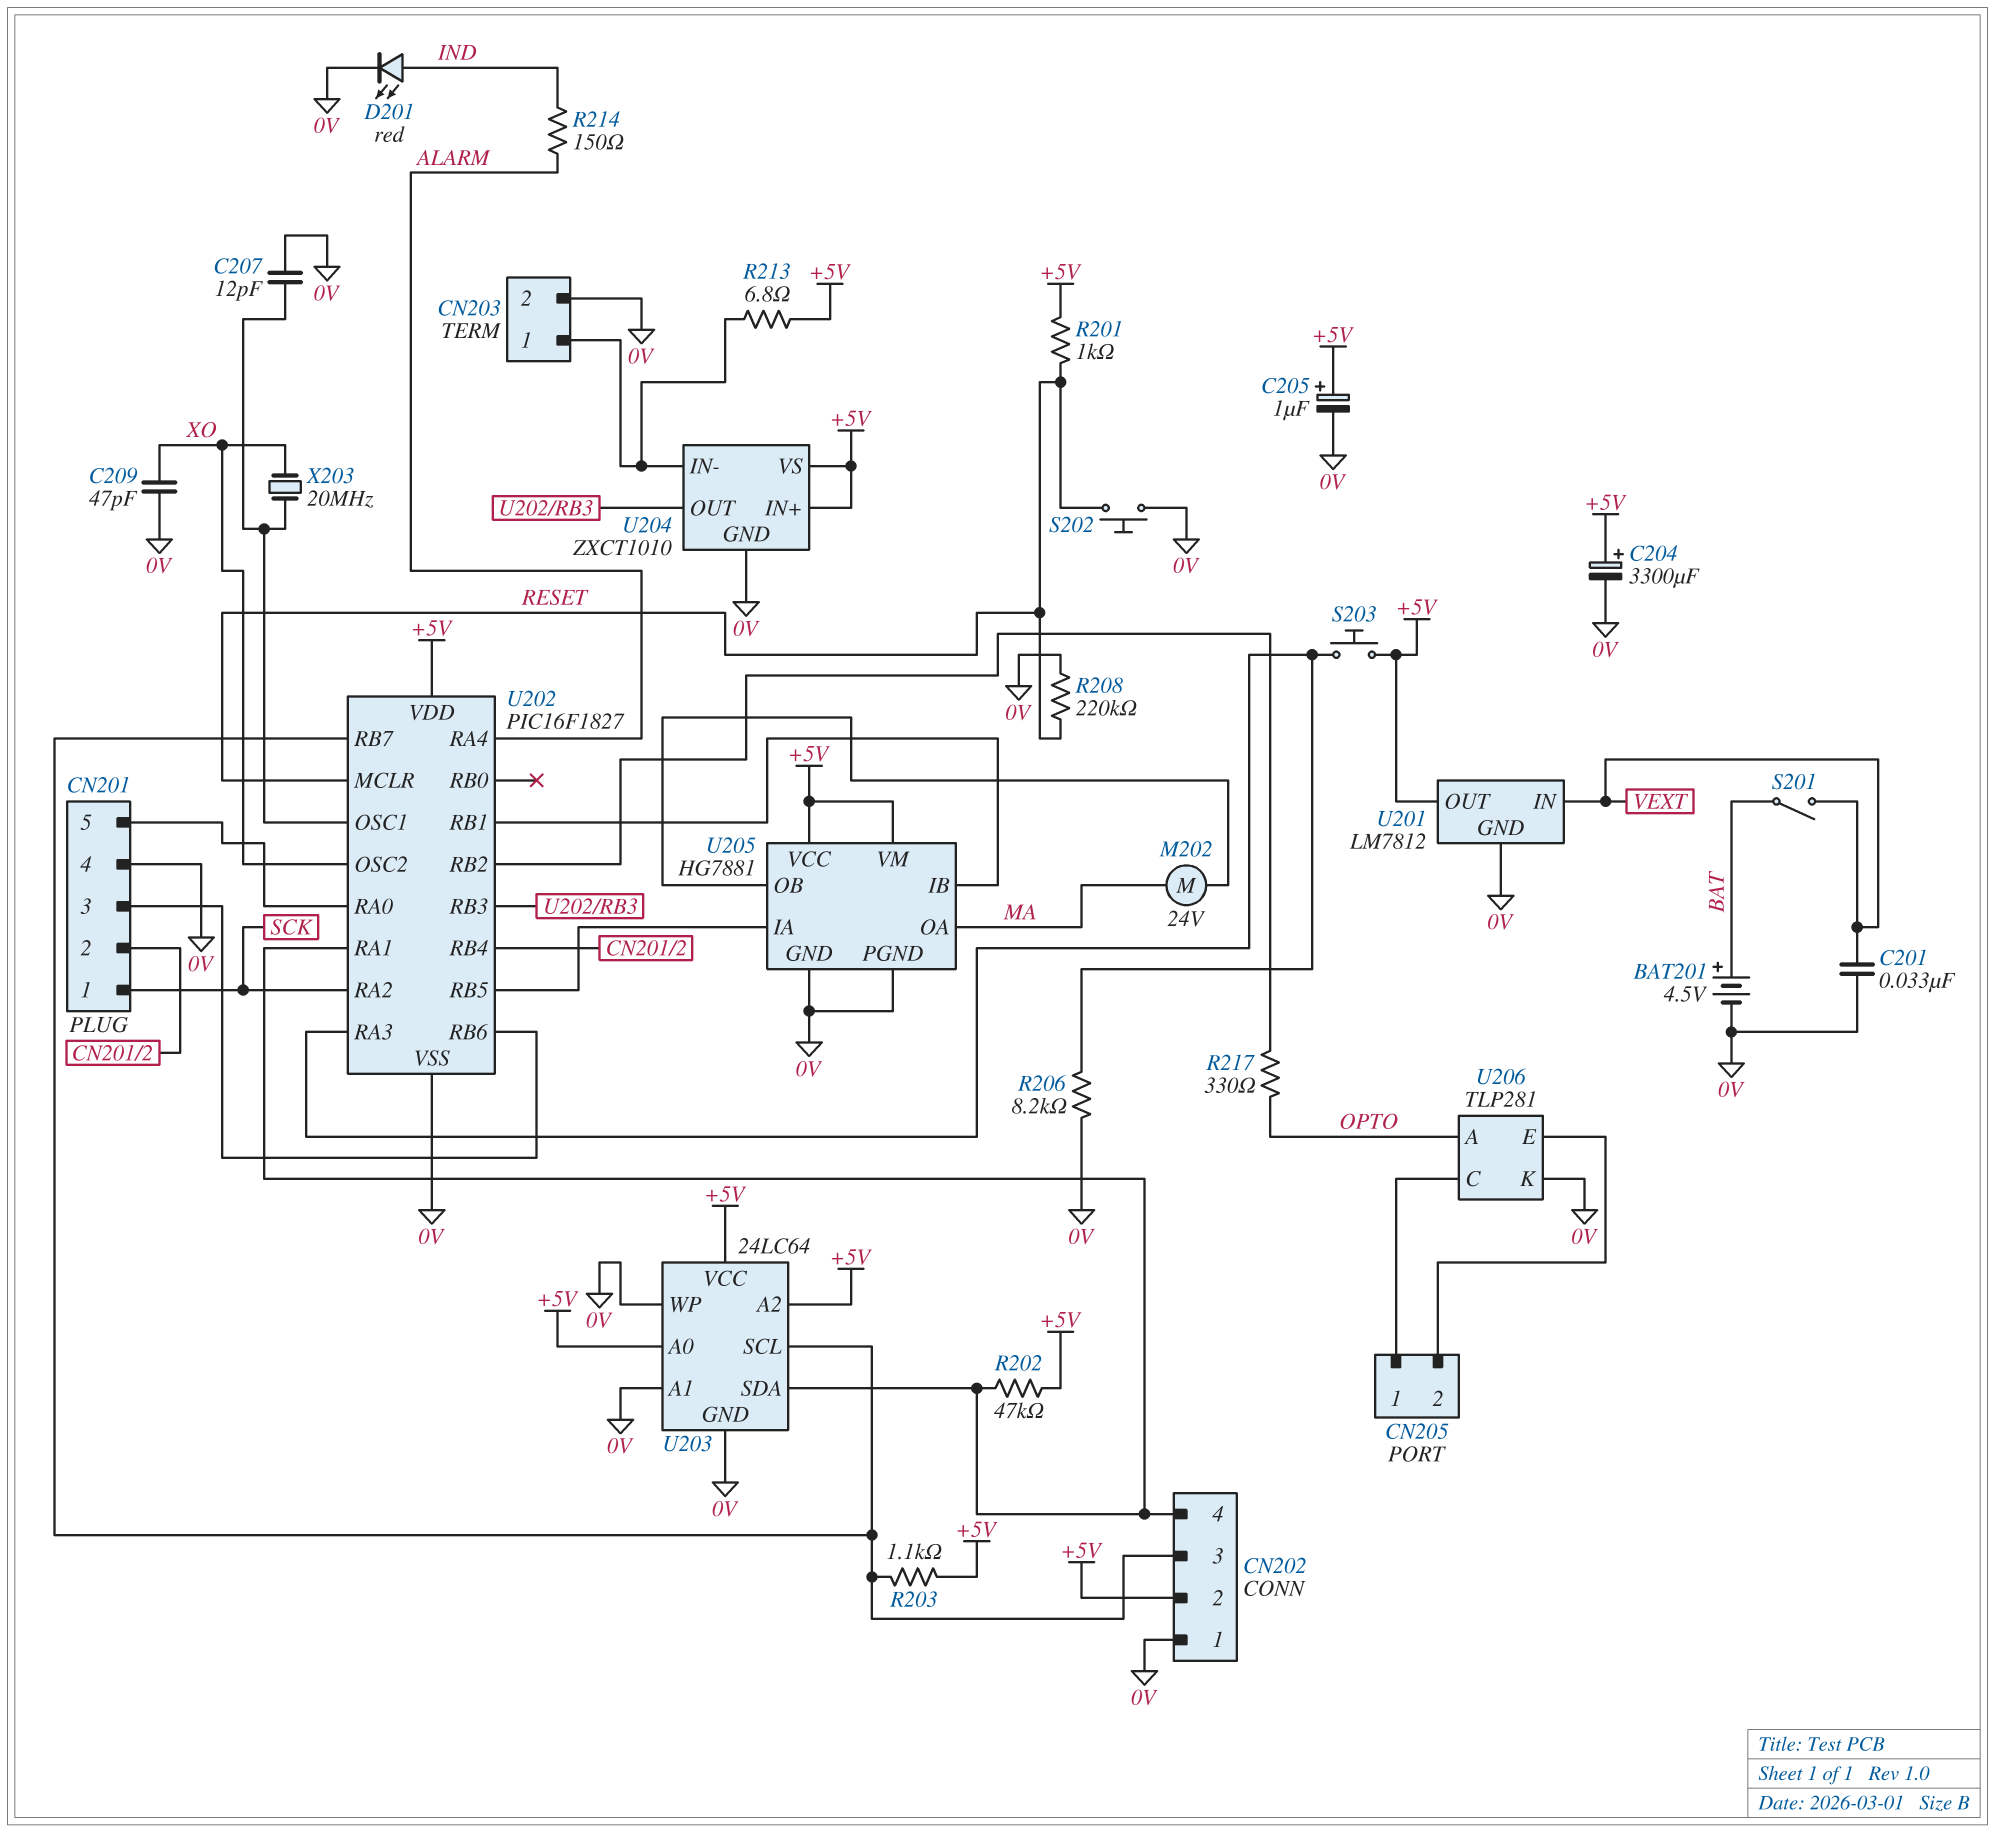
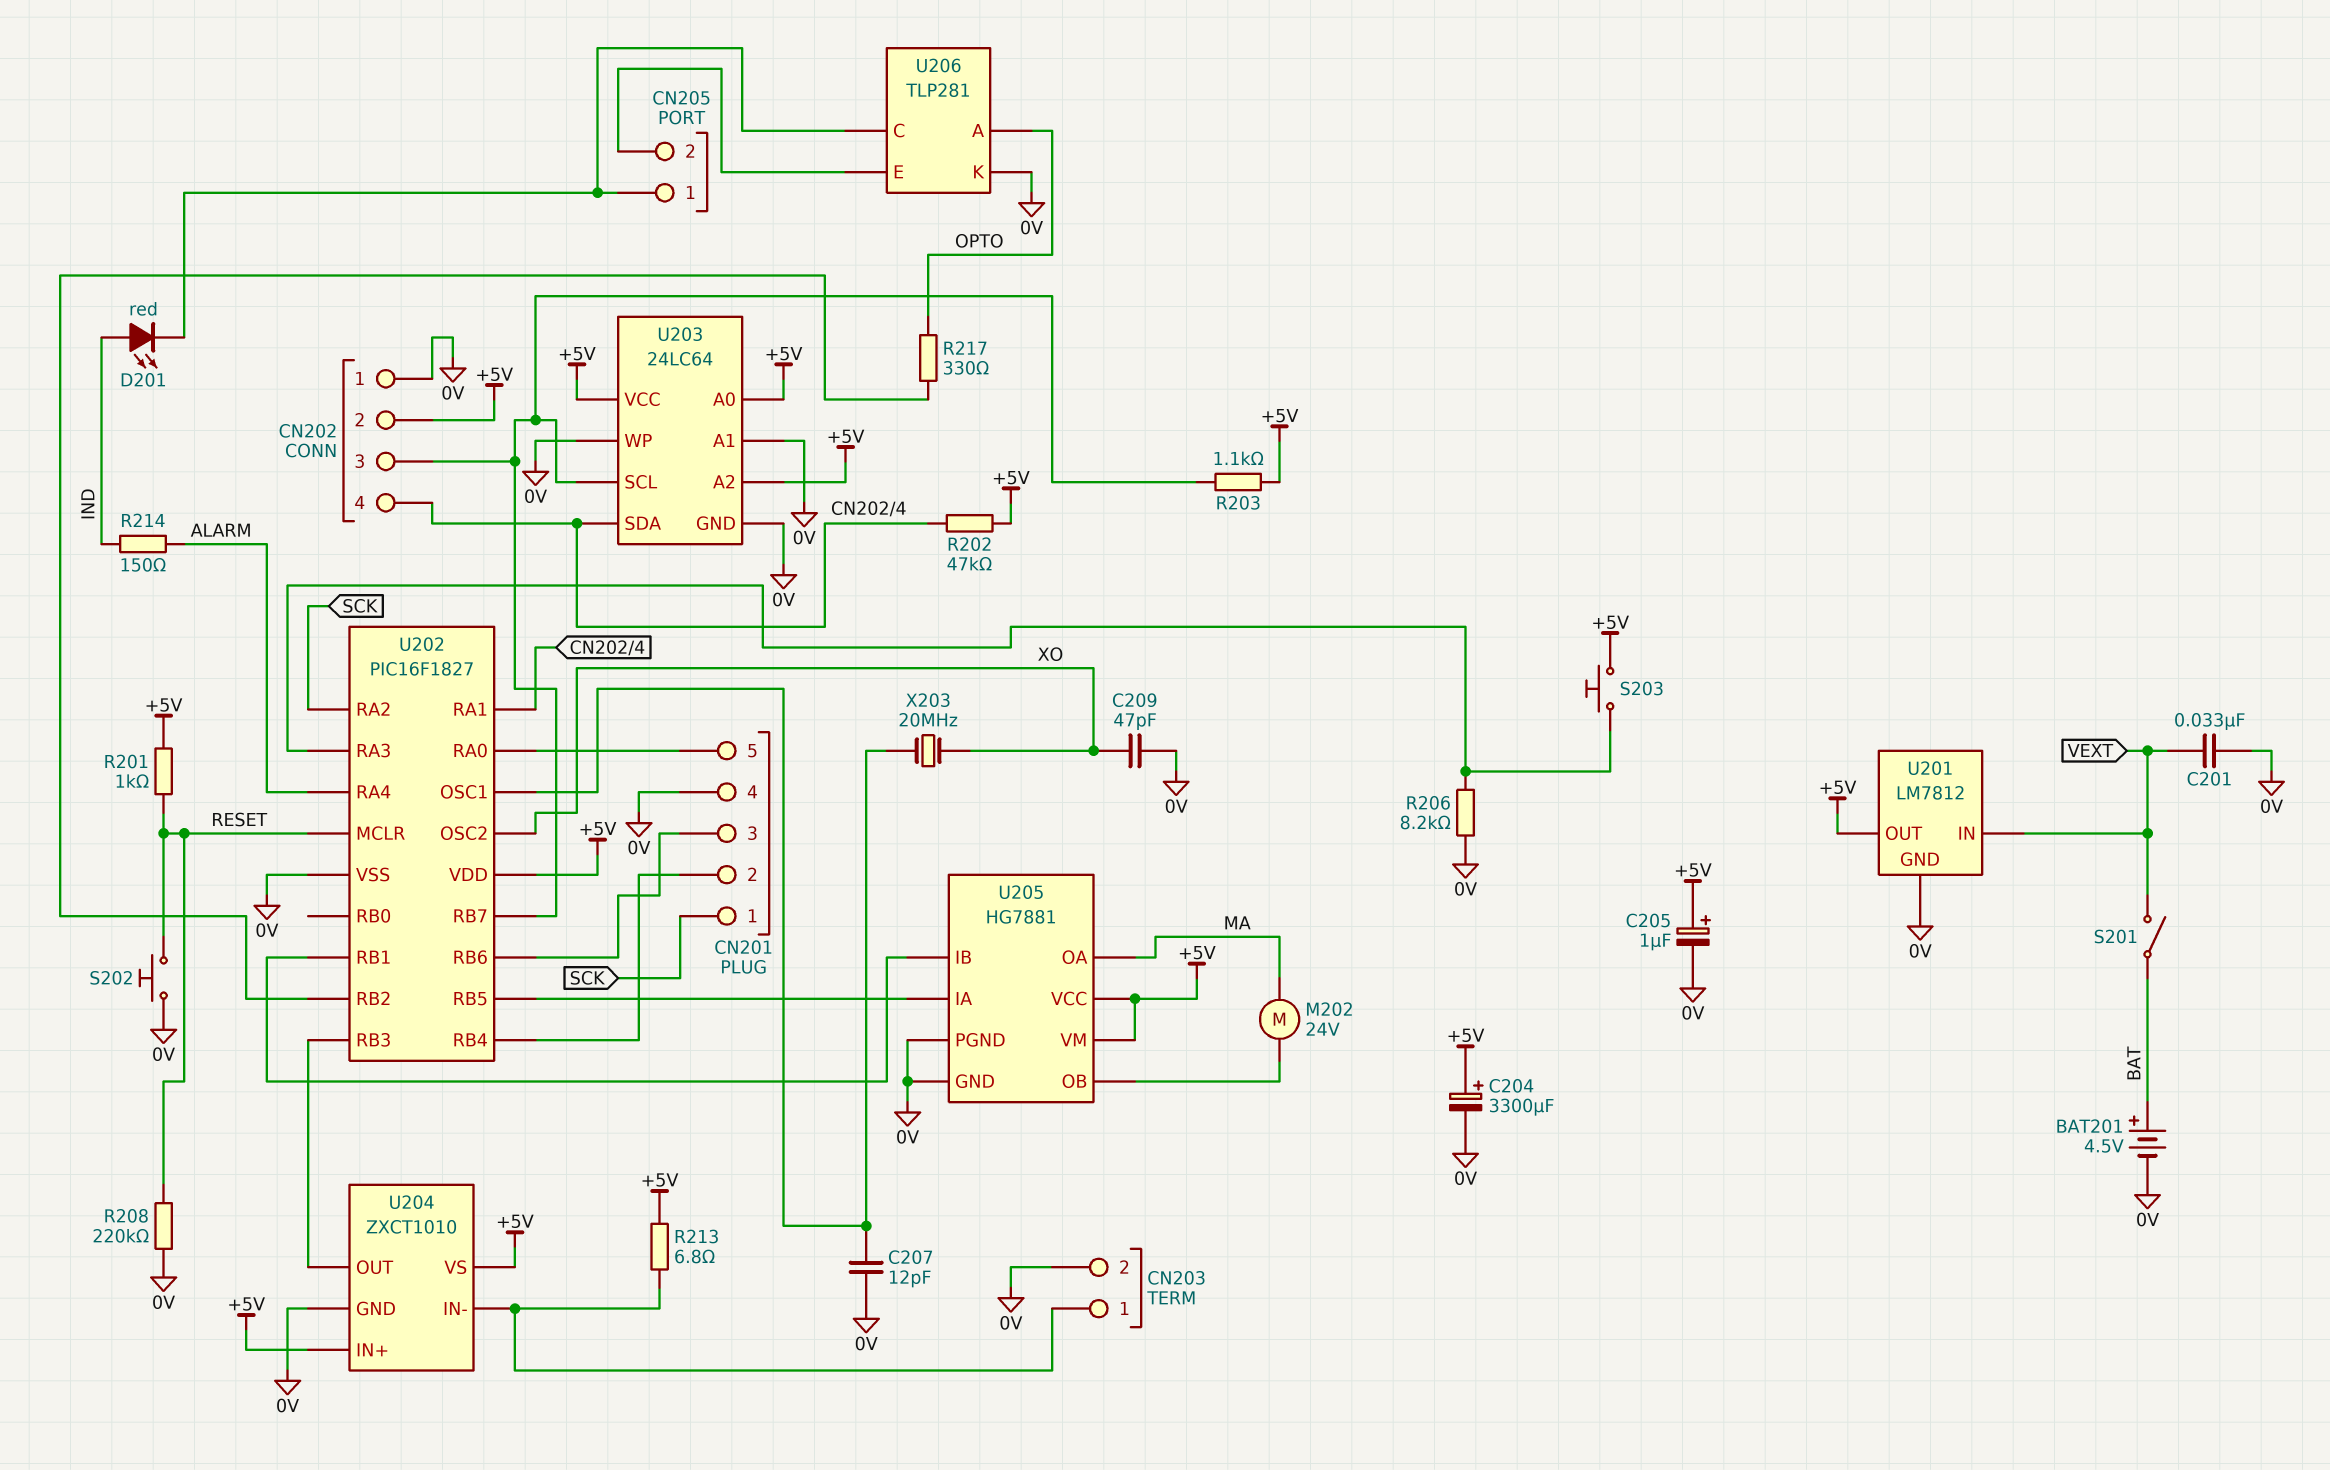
D201: LED red (A IND, K 0V) -> LED red (A IND, K CN205/1)

